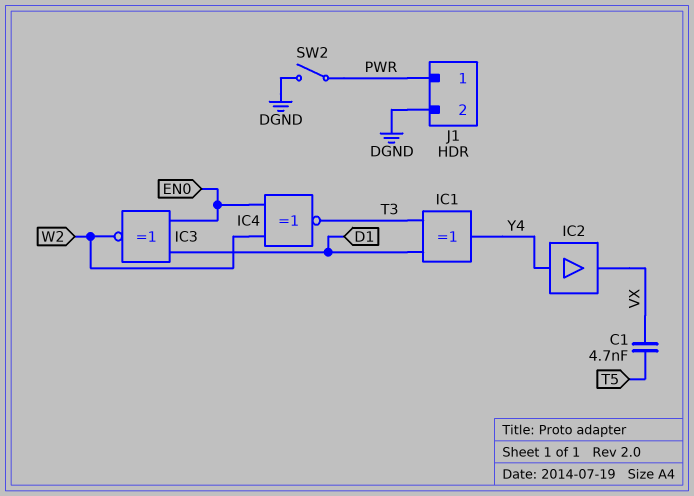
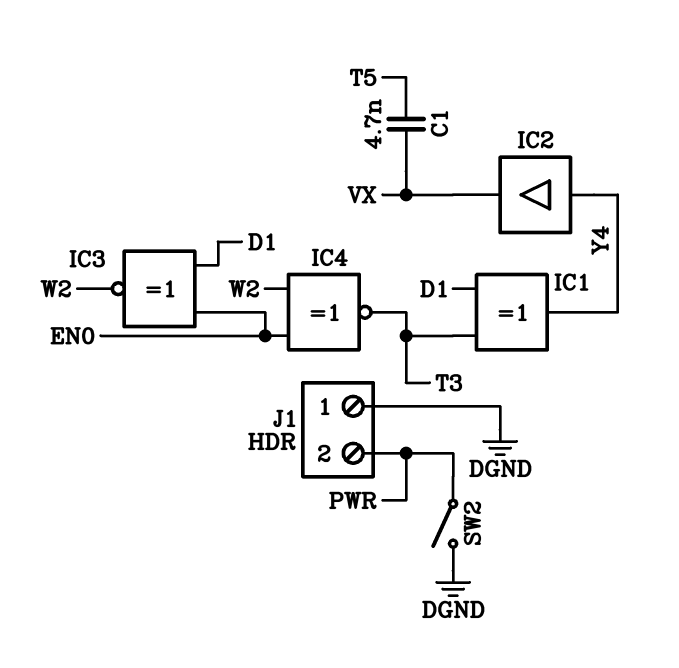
J1 pin 1: PWR -> DGND
J1 pin 2: DGND -> PWR

